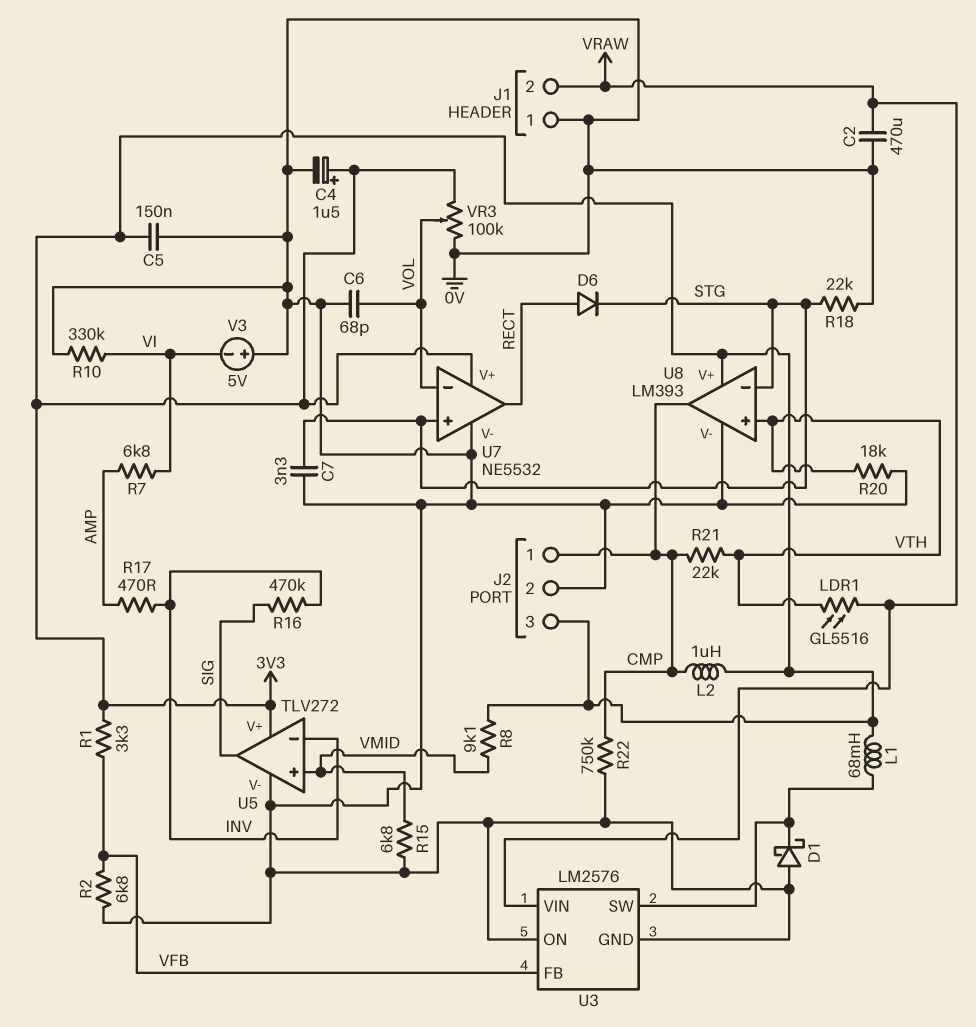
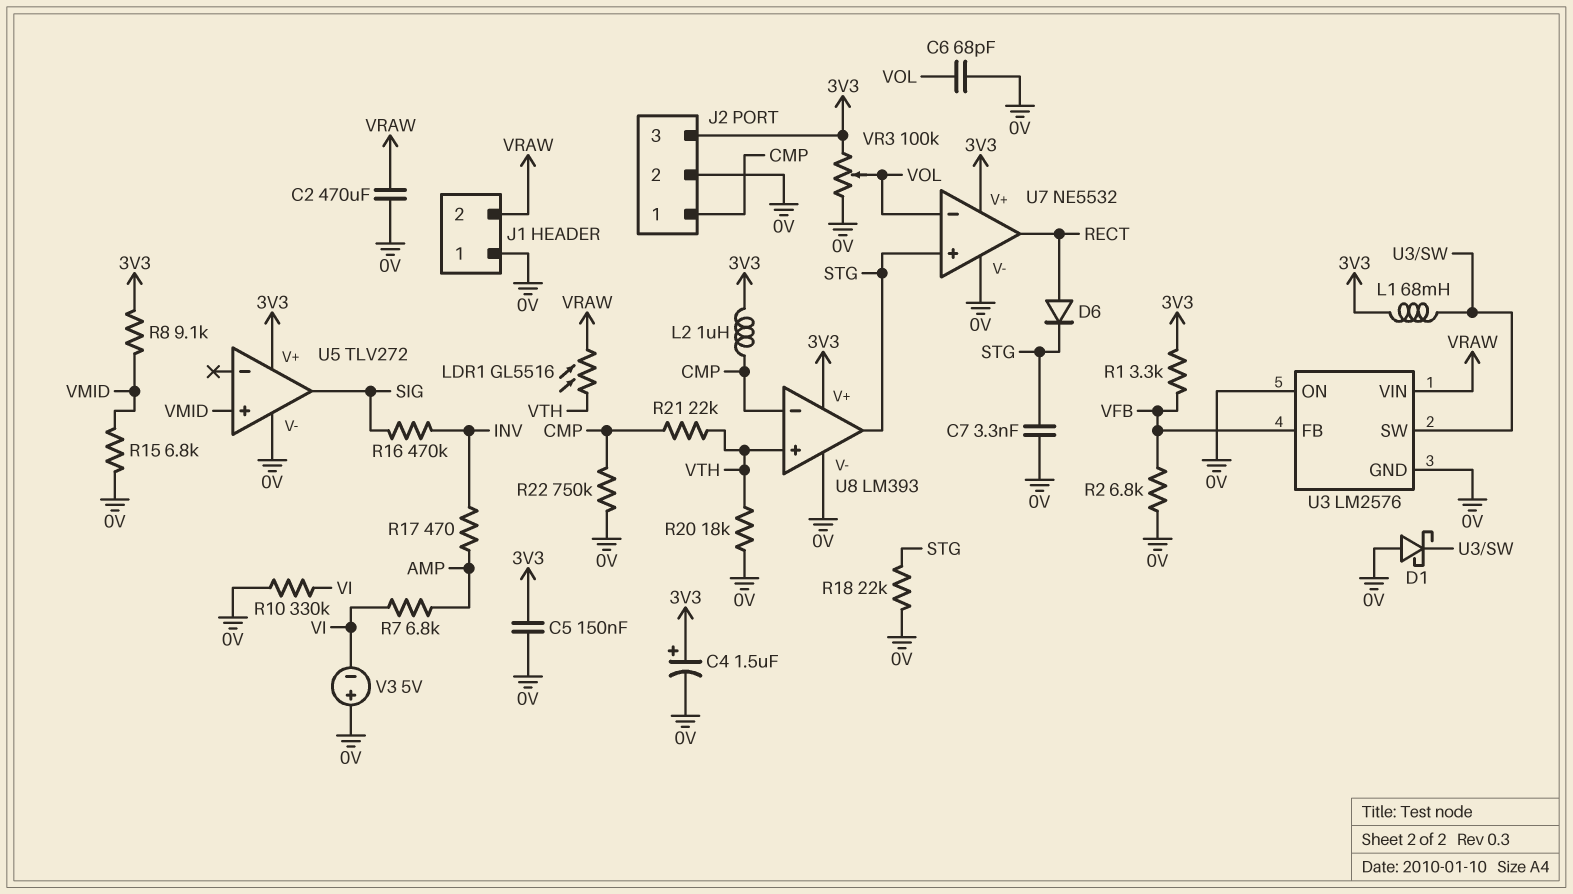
U5 pin in-: INV -> none
U8 pin in-: STG -> CMP
U8 pin out: CMP -> STG

